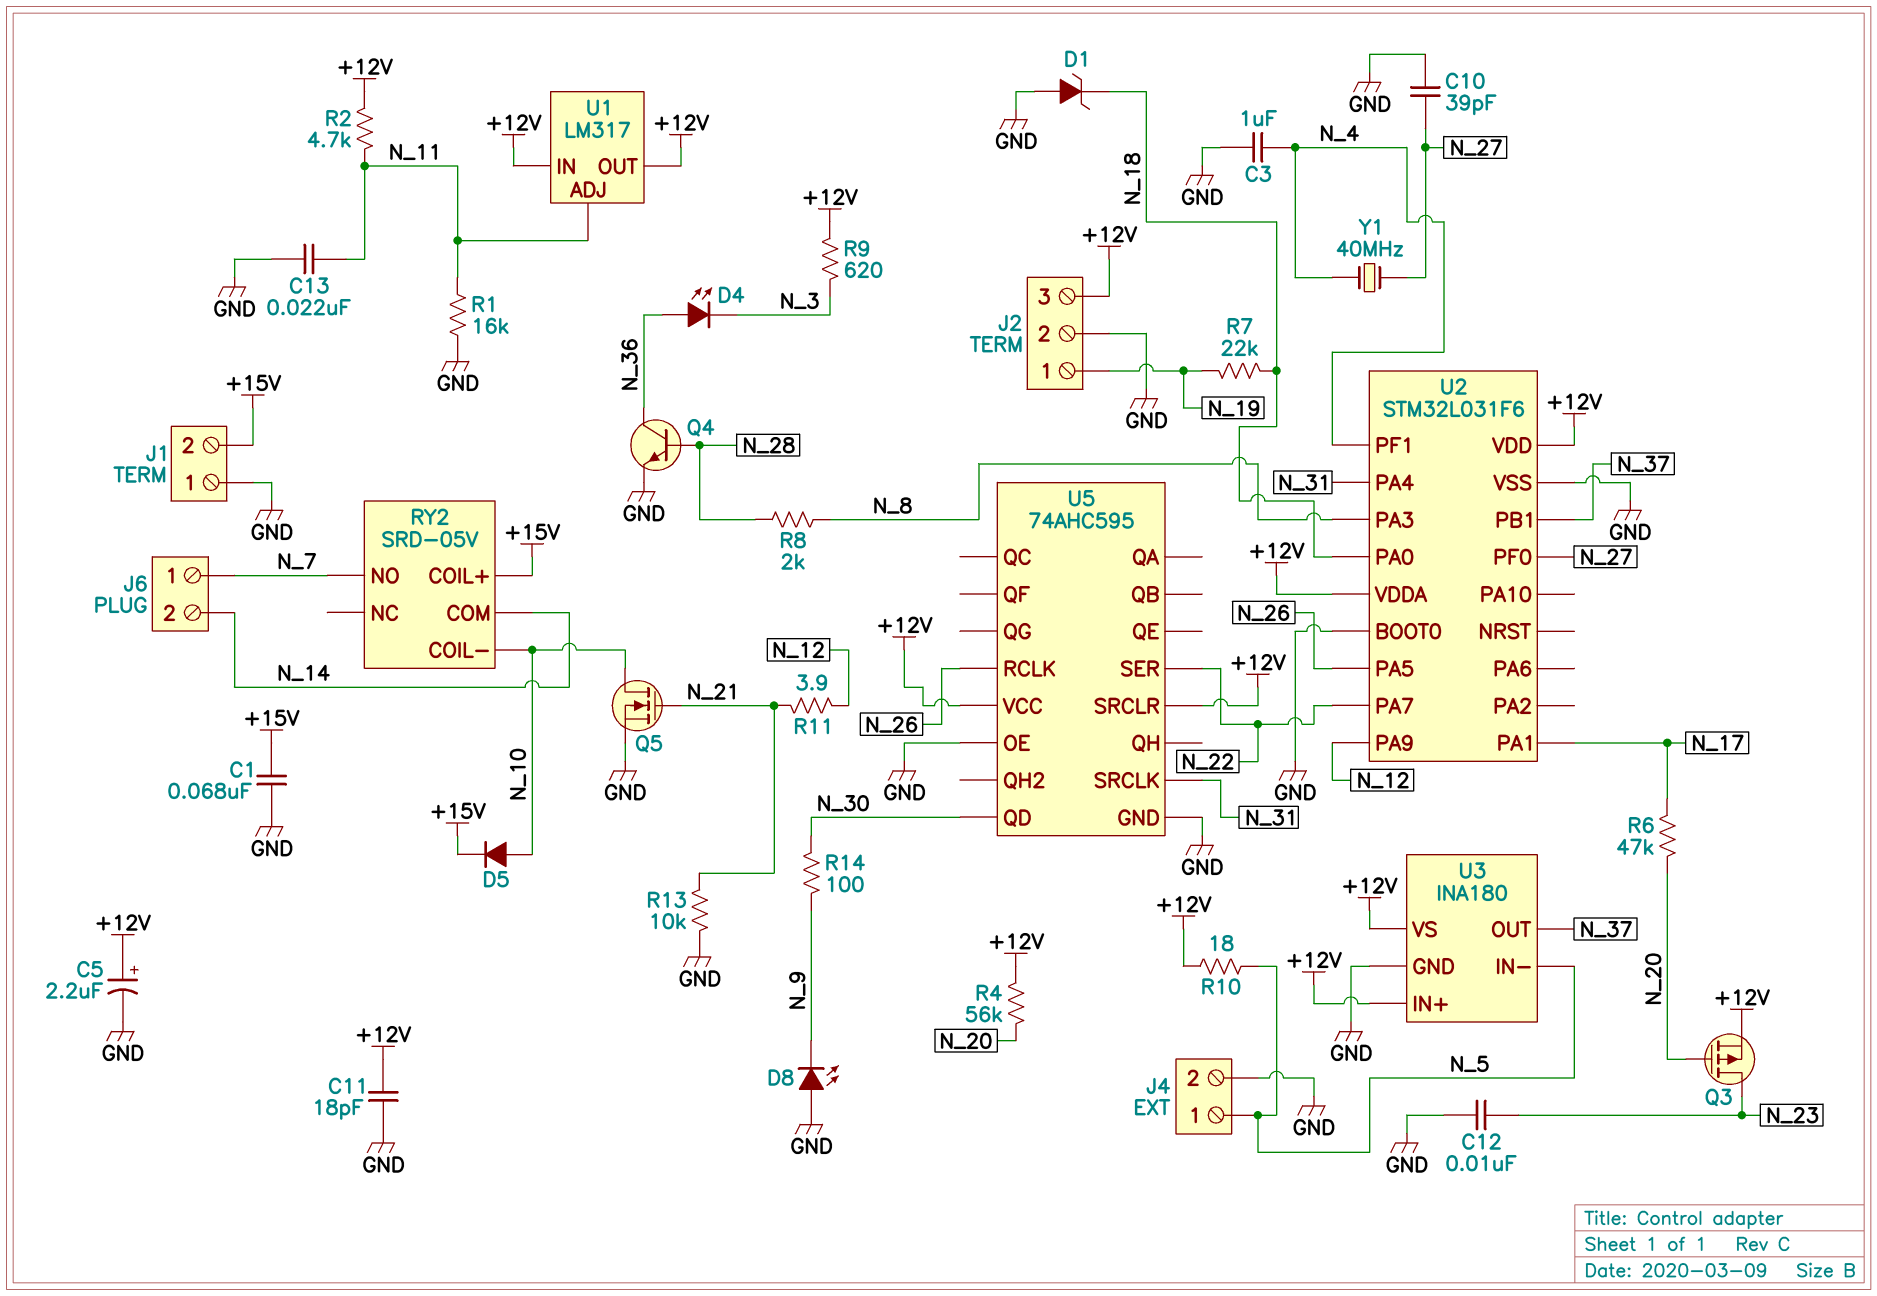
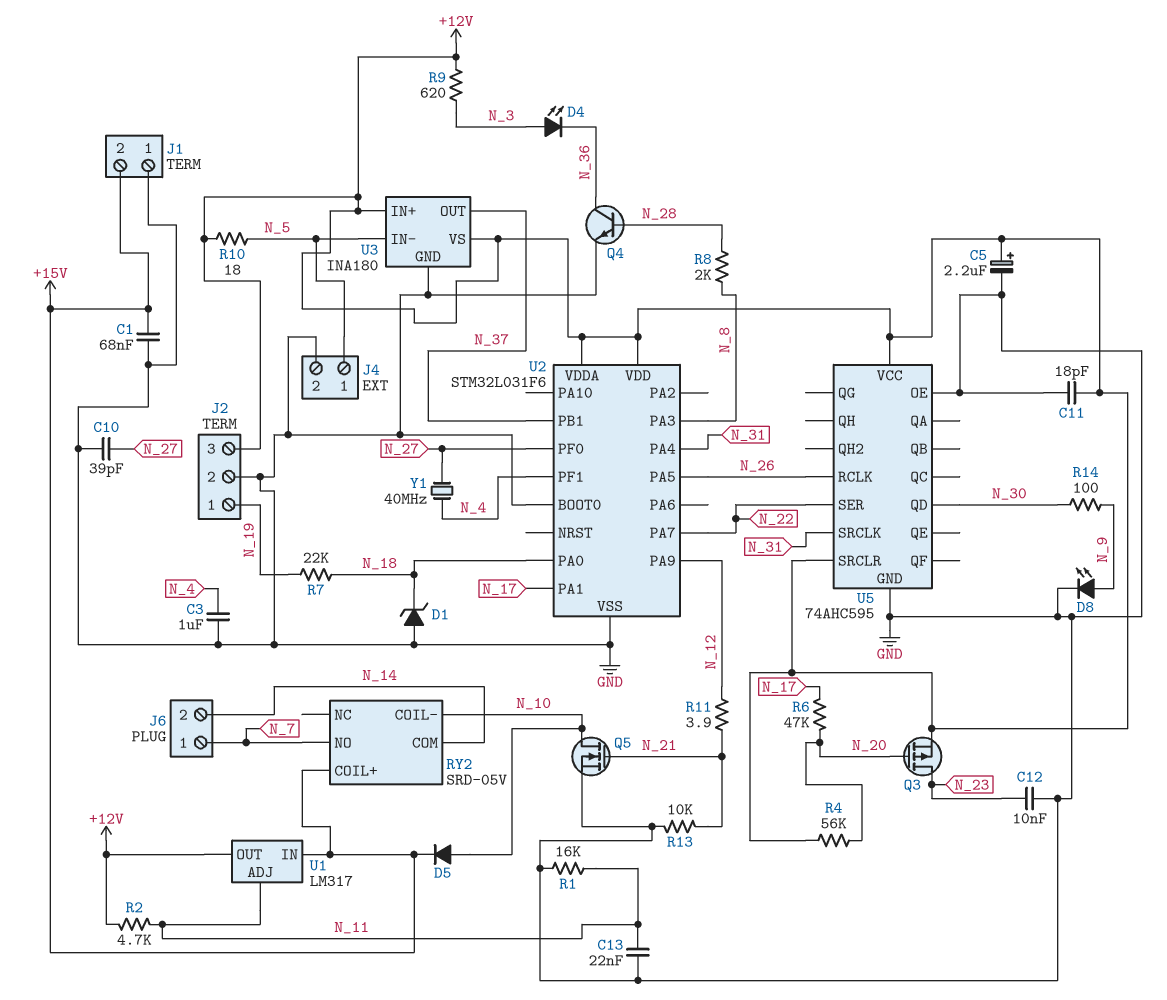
D4: LED (A N_36, K N_3) -> LED (A N_3, K N_36)
D8: LED (A GND, K N_9) -> LED (A N_9, K GND)
U1 pin IN: +12V -> +15V

